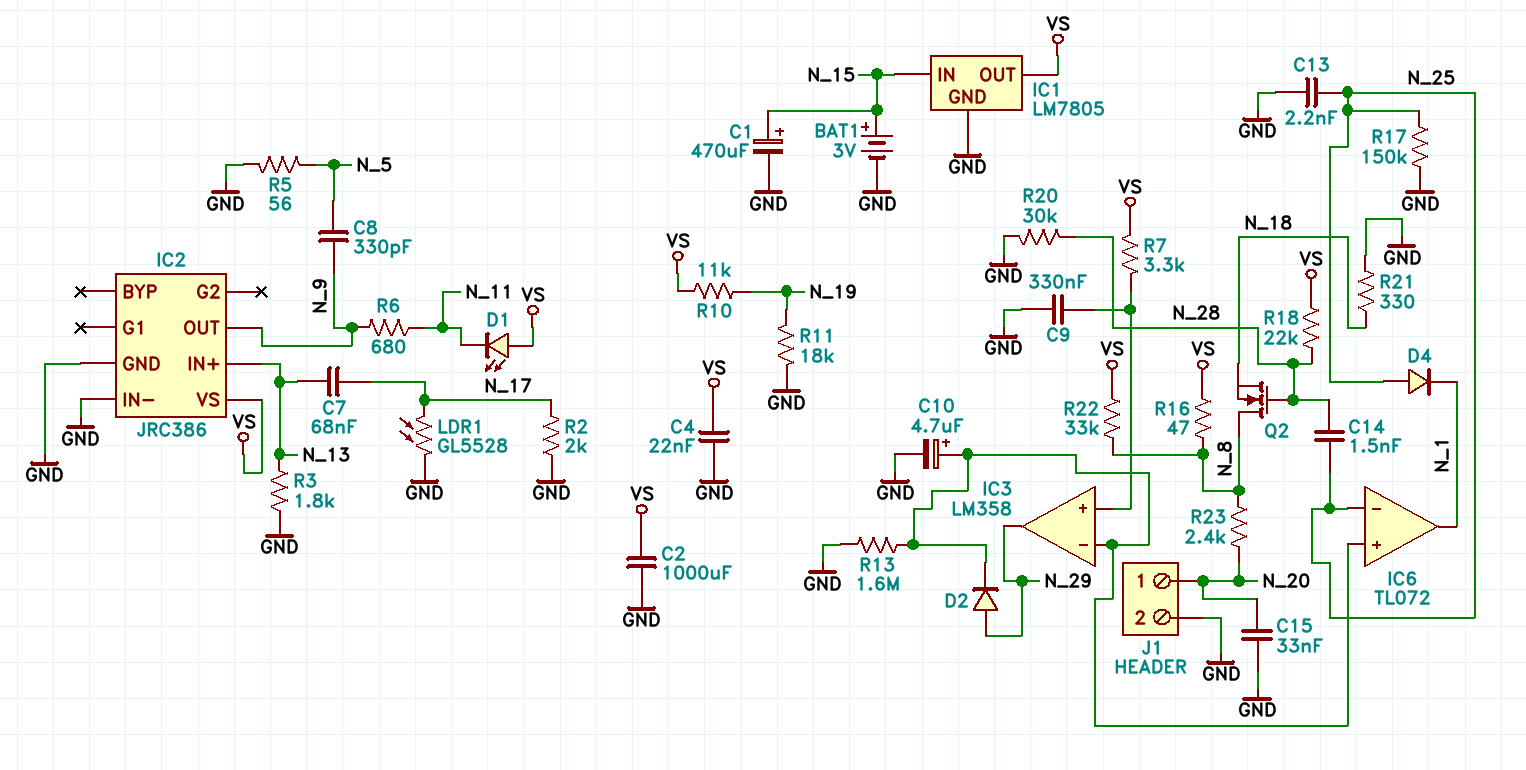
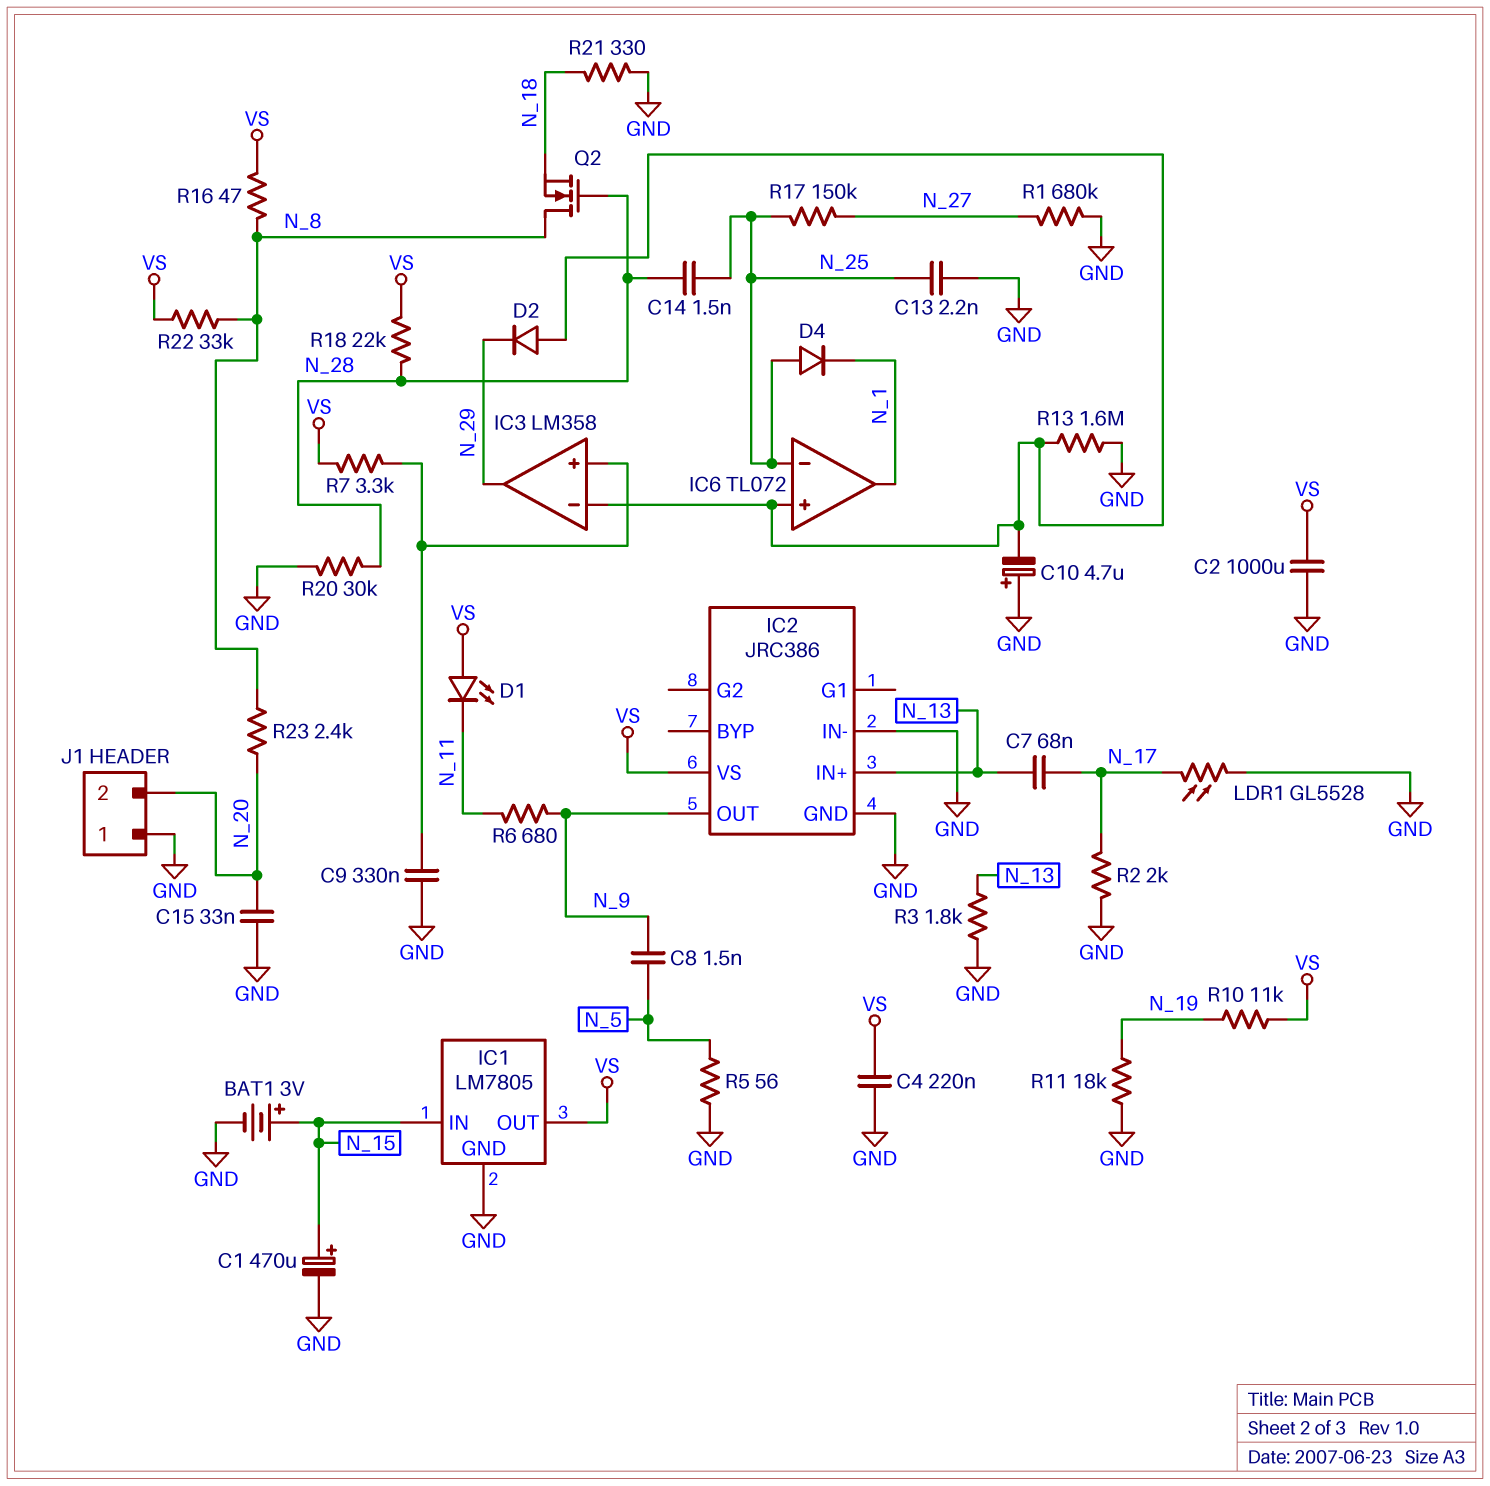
C4: 22nF (GND, VS) -> 220nF (GND, VS)
C8: 330pF (N_5, N_9) -> 1.5nF (N_5, N_9)
C10: 4.7uF (plus IC3/in-, minus GND) -> 4.7uF (plus GND, minus IC3/in-)
D2: diode (A N_29, K IC3/in-) -> diode (A IC3/in-, K N_29)
J1 pin 1: N_20 -> GND
J1 pin 2: GND -> N_20
R1: none -> 680k (GND, N_27)
R17: 150k (GND, N_25) -> 150k (N_25, N_27)

